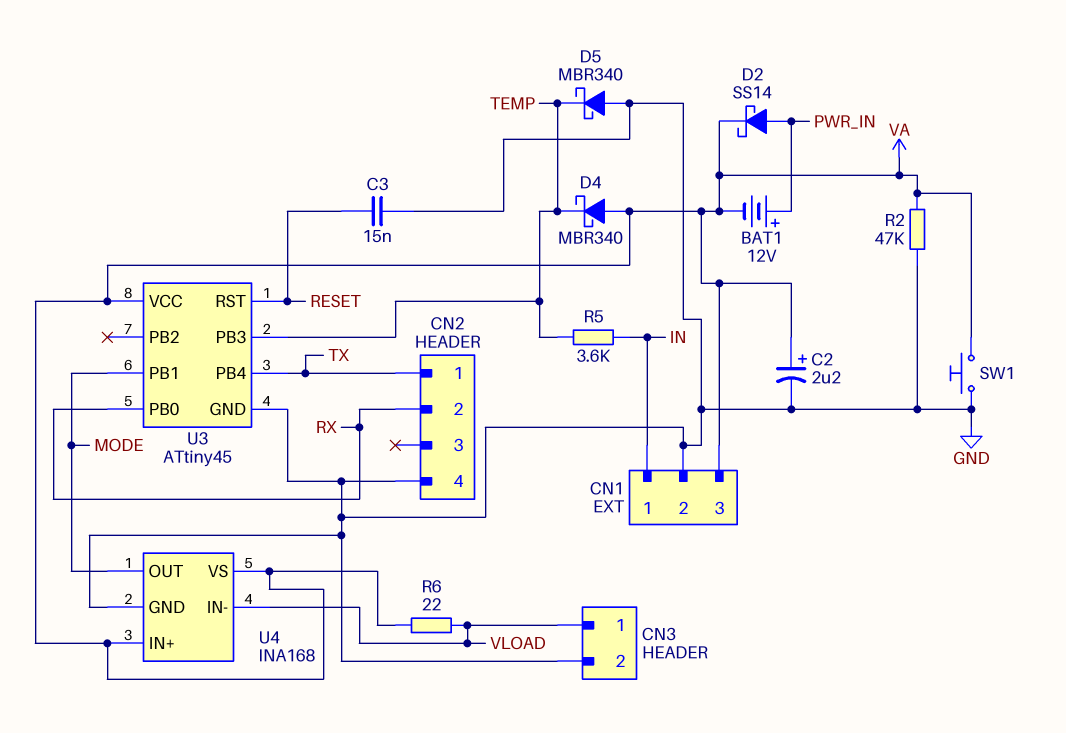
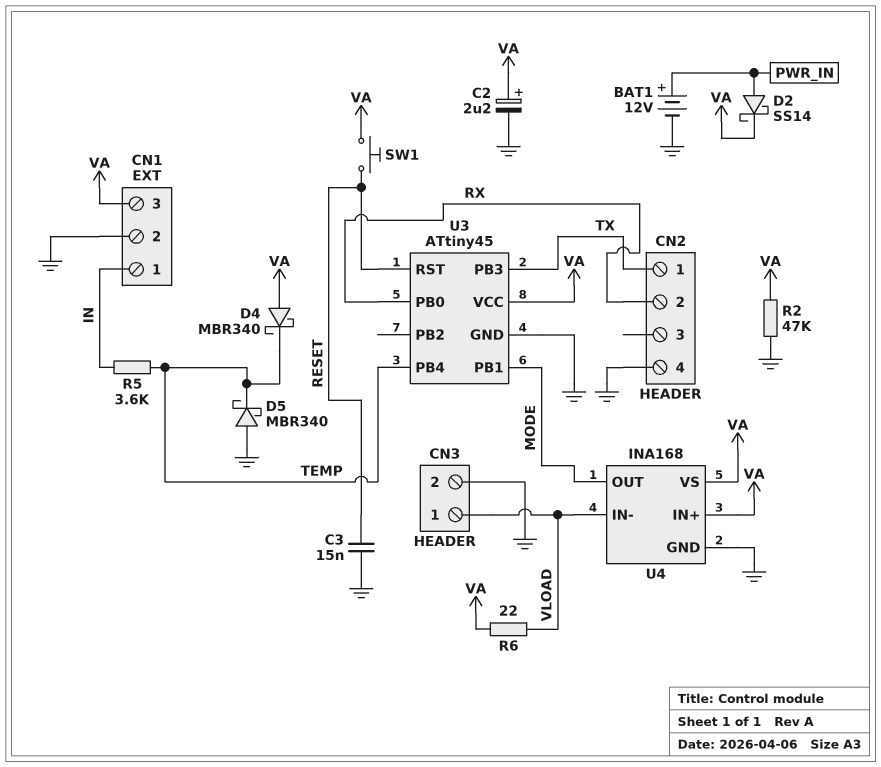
BAT1: 12V (plus PWR_IN, minus VA) -> 12V (plus PWR_IN, minus GND)
SW1: button (GND, VA) -> button (RESET, VA)
U3 pin PB3: TEMP -> TX
U3 pin PB4: TX -> TEMP

